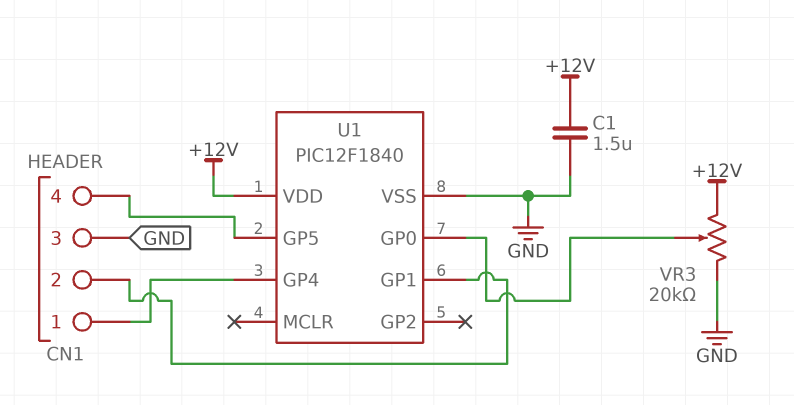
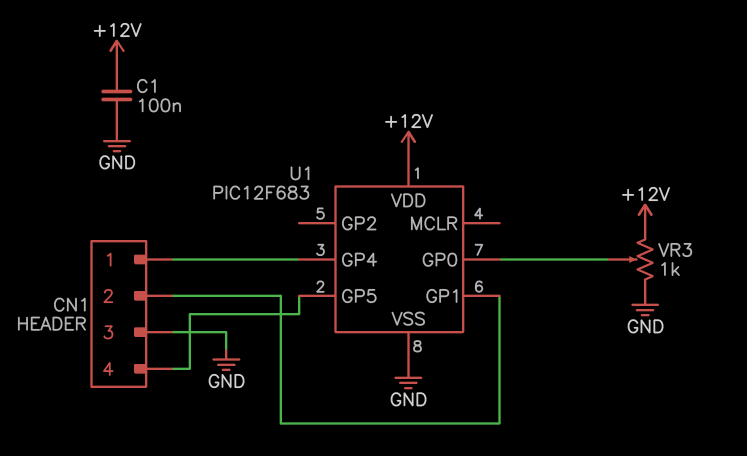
C1: 1.5uF (+12V, GND) -> 100nF (+12V, GND)
U1: PIC12F1840 -> PIC12F683
VR3: 20k (+12V, GND, wiper U1/GP0) -> 1k (+12V, GND, wiper U1/GP0)

